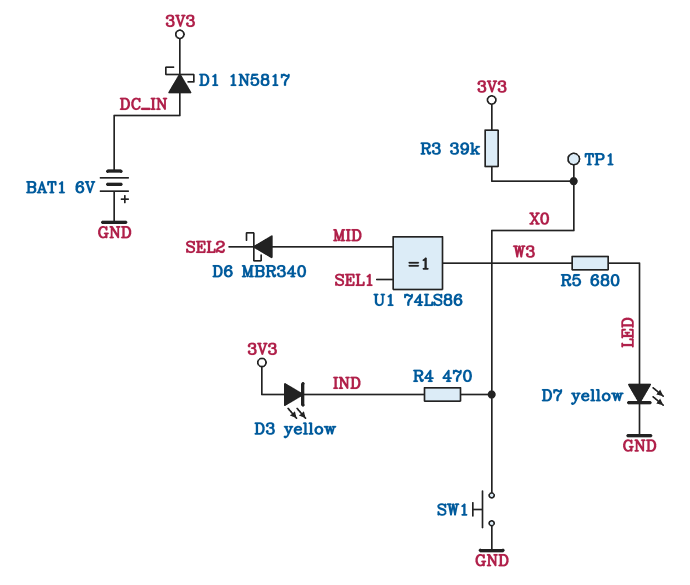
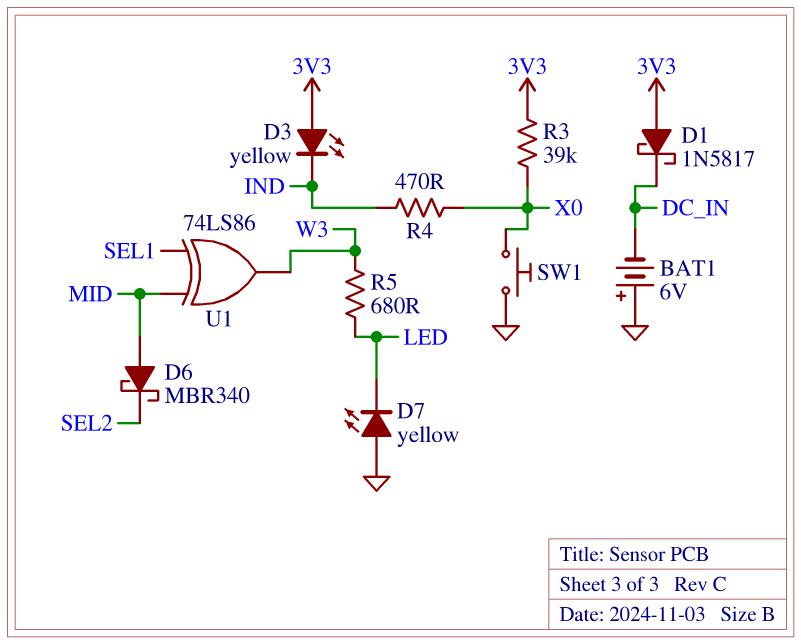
D1: schottky 1N5817 (A DC_IN, K 3V3) -> schottky 1N5817 (A 3V3, K DC_IN)
D7: LED yellow (A LED, K GND) -> LED yellow (A GND, K LED)
TP1: test point (X0) -> none

